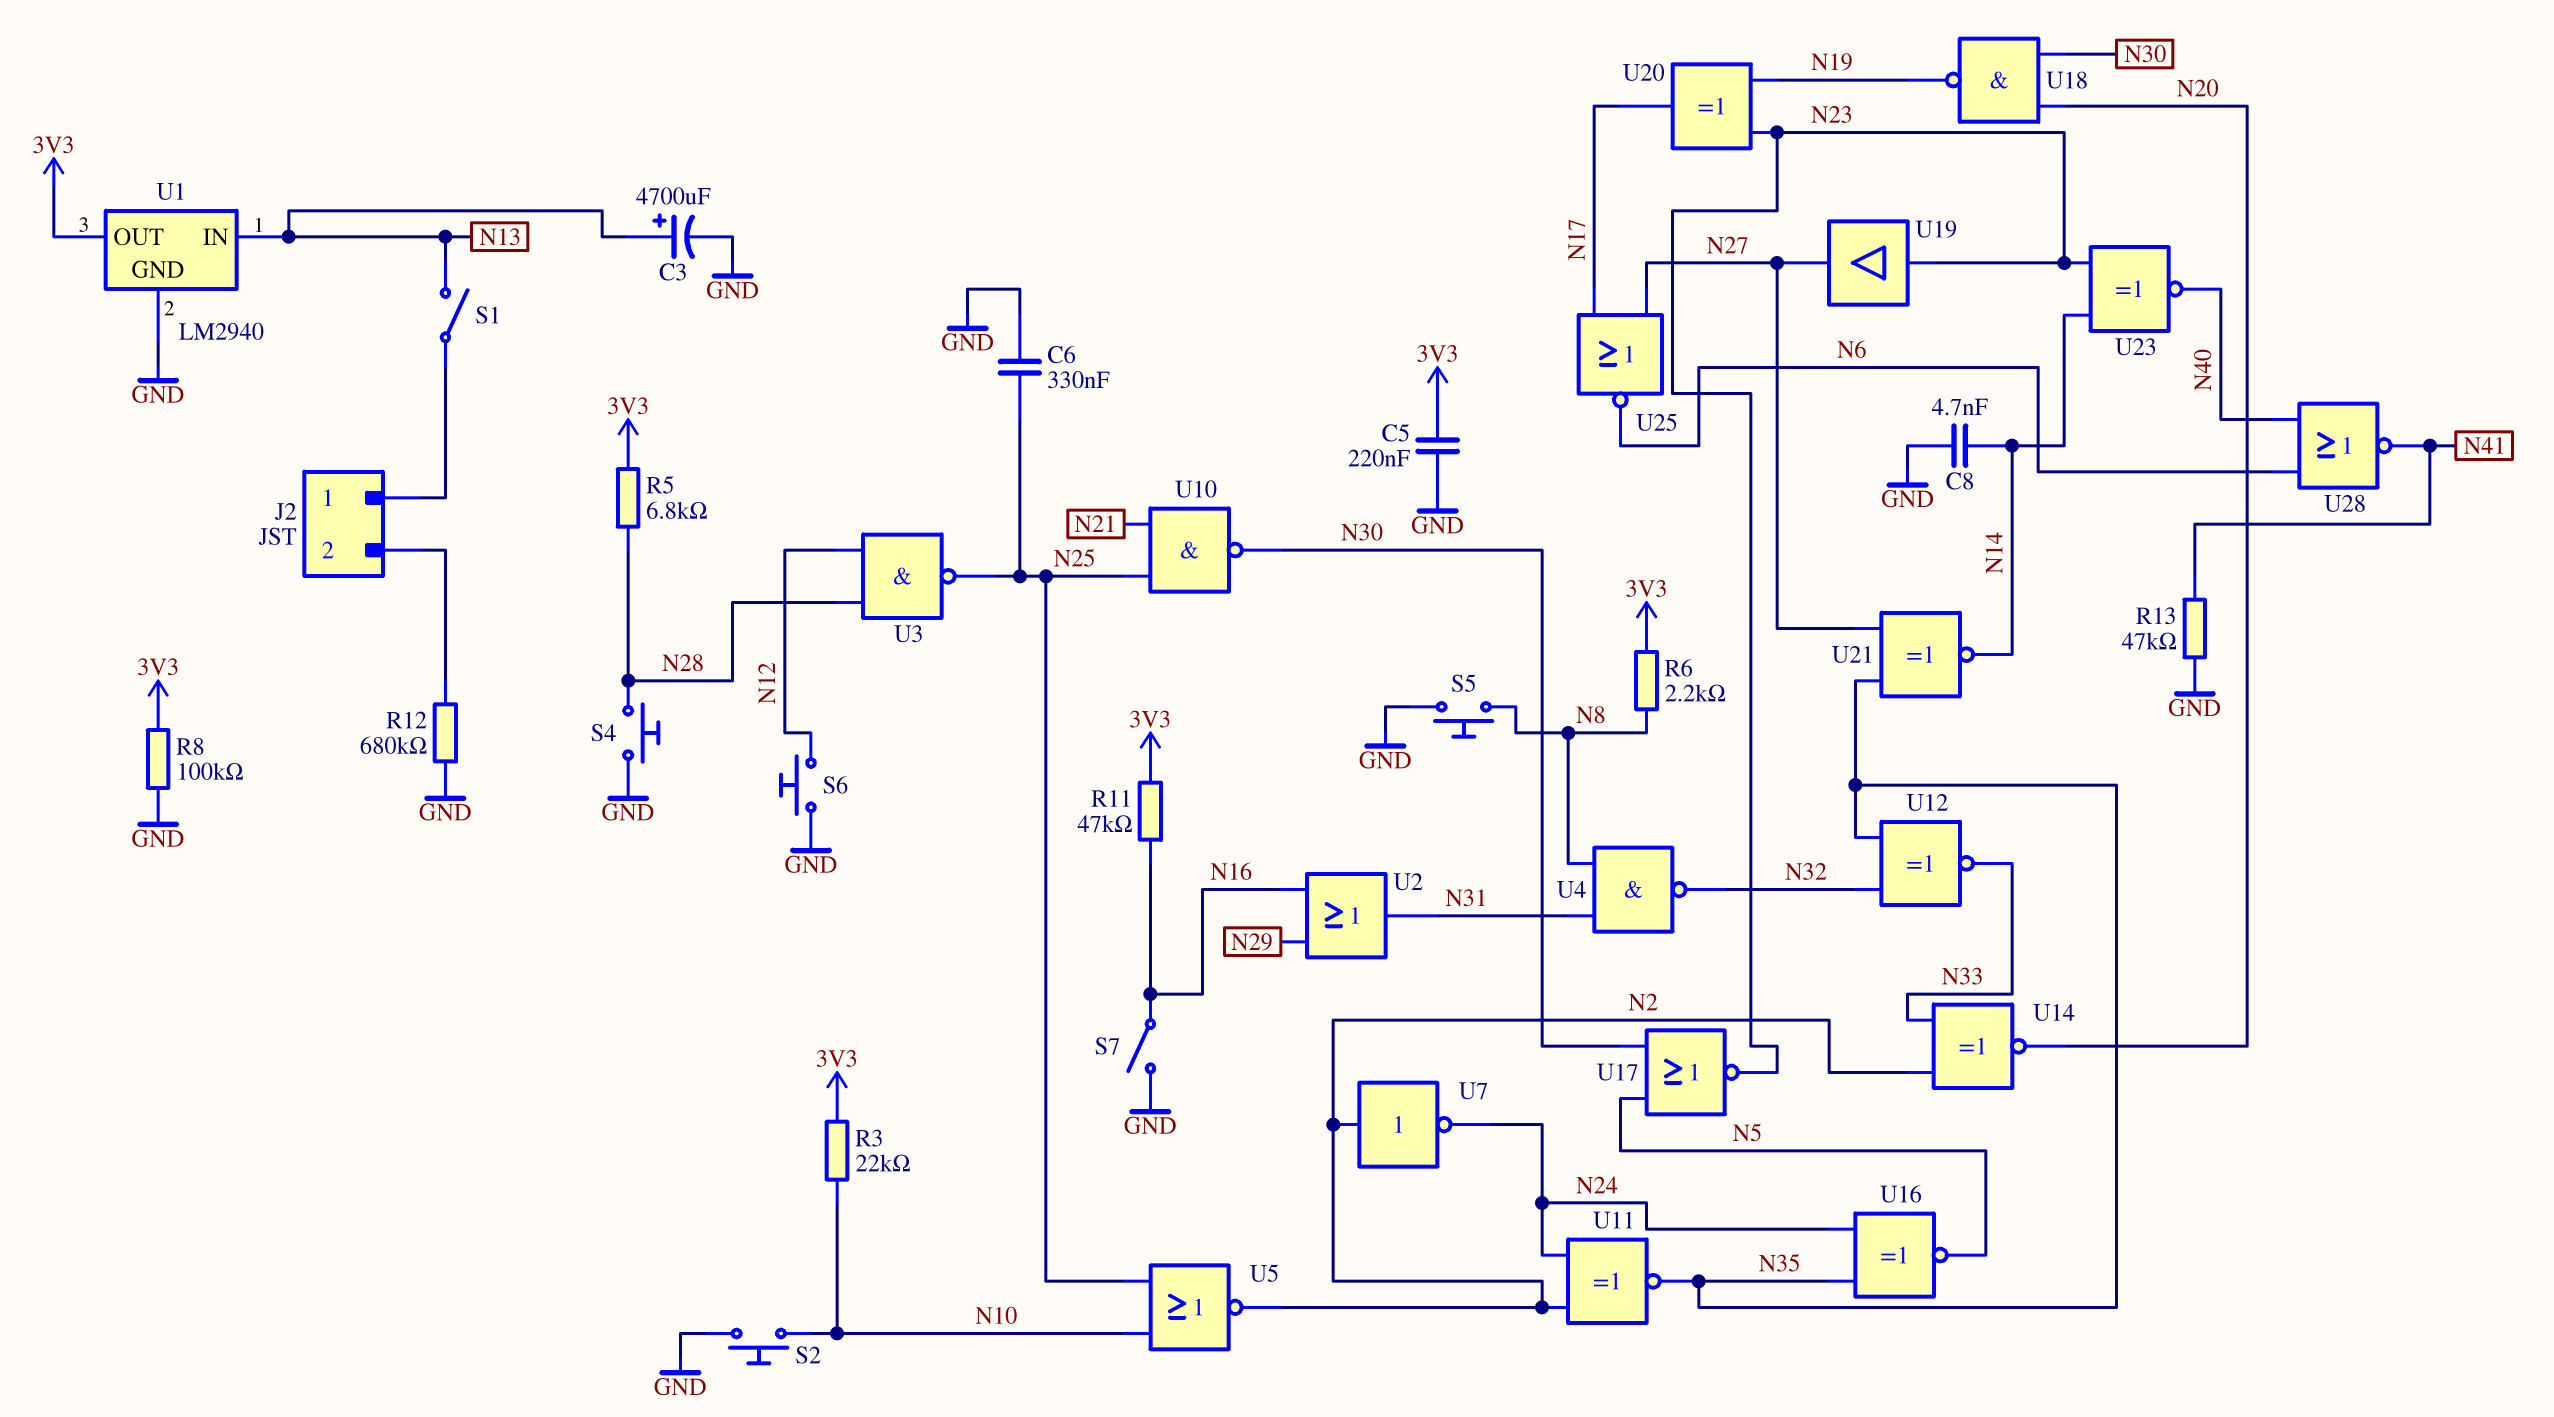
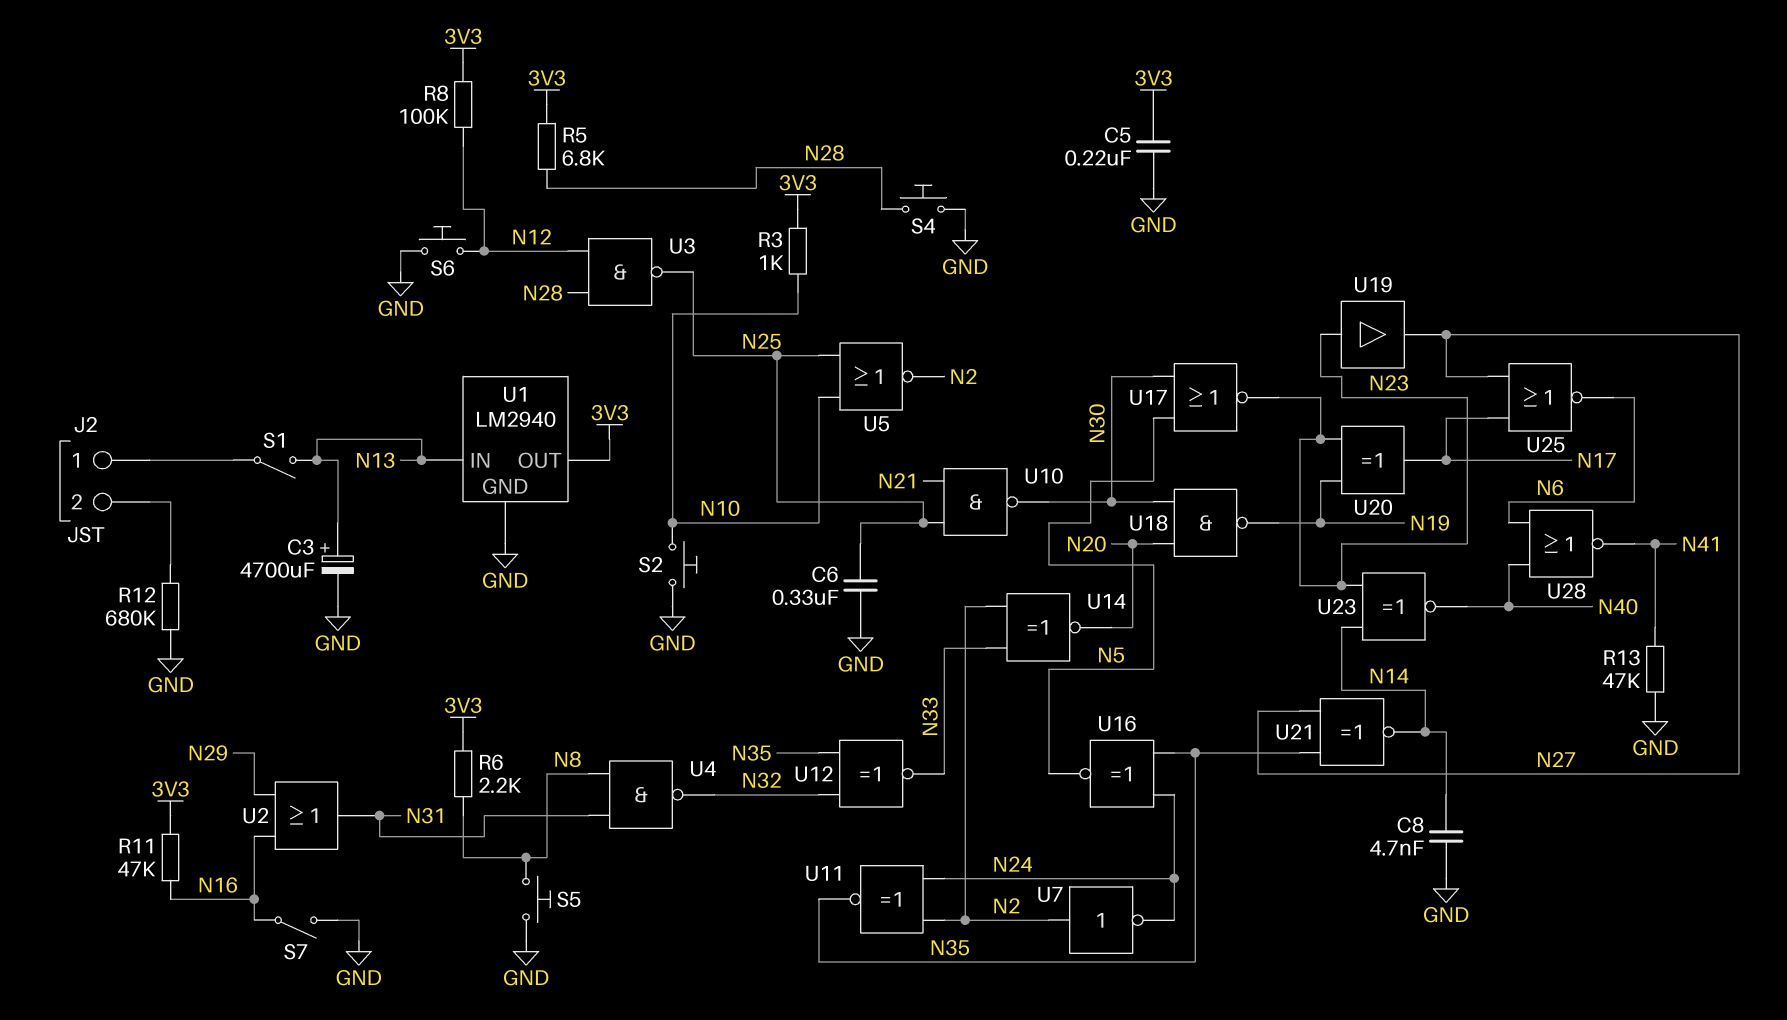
R3: 22k (3V3, N10) -> 1k (3V3, N10)
R8: 100k (3V3, GND) -> 100k (3V3, N12)

